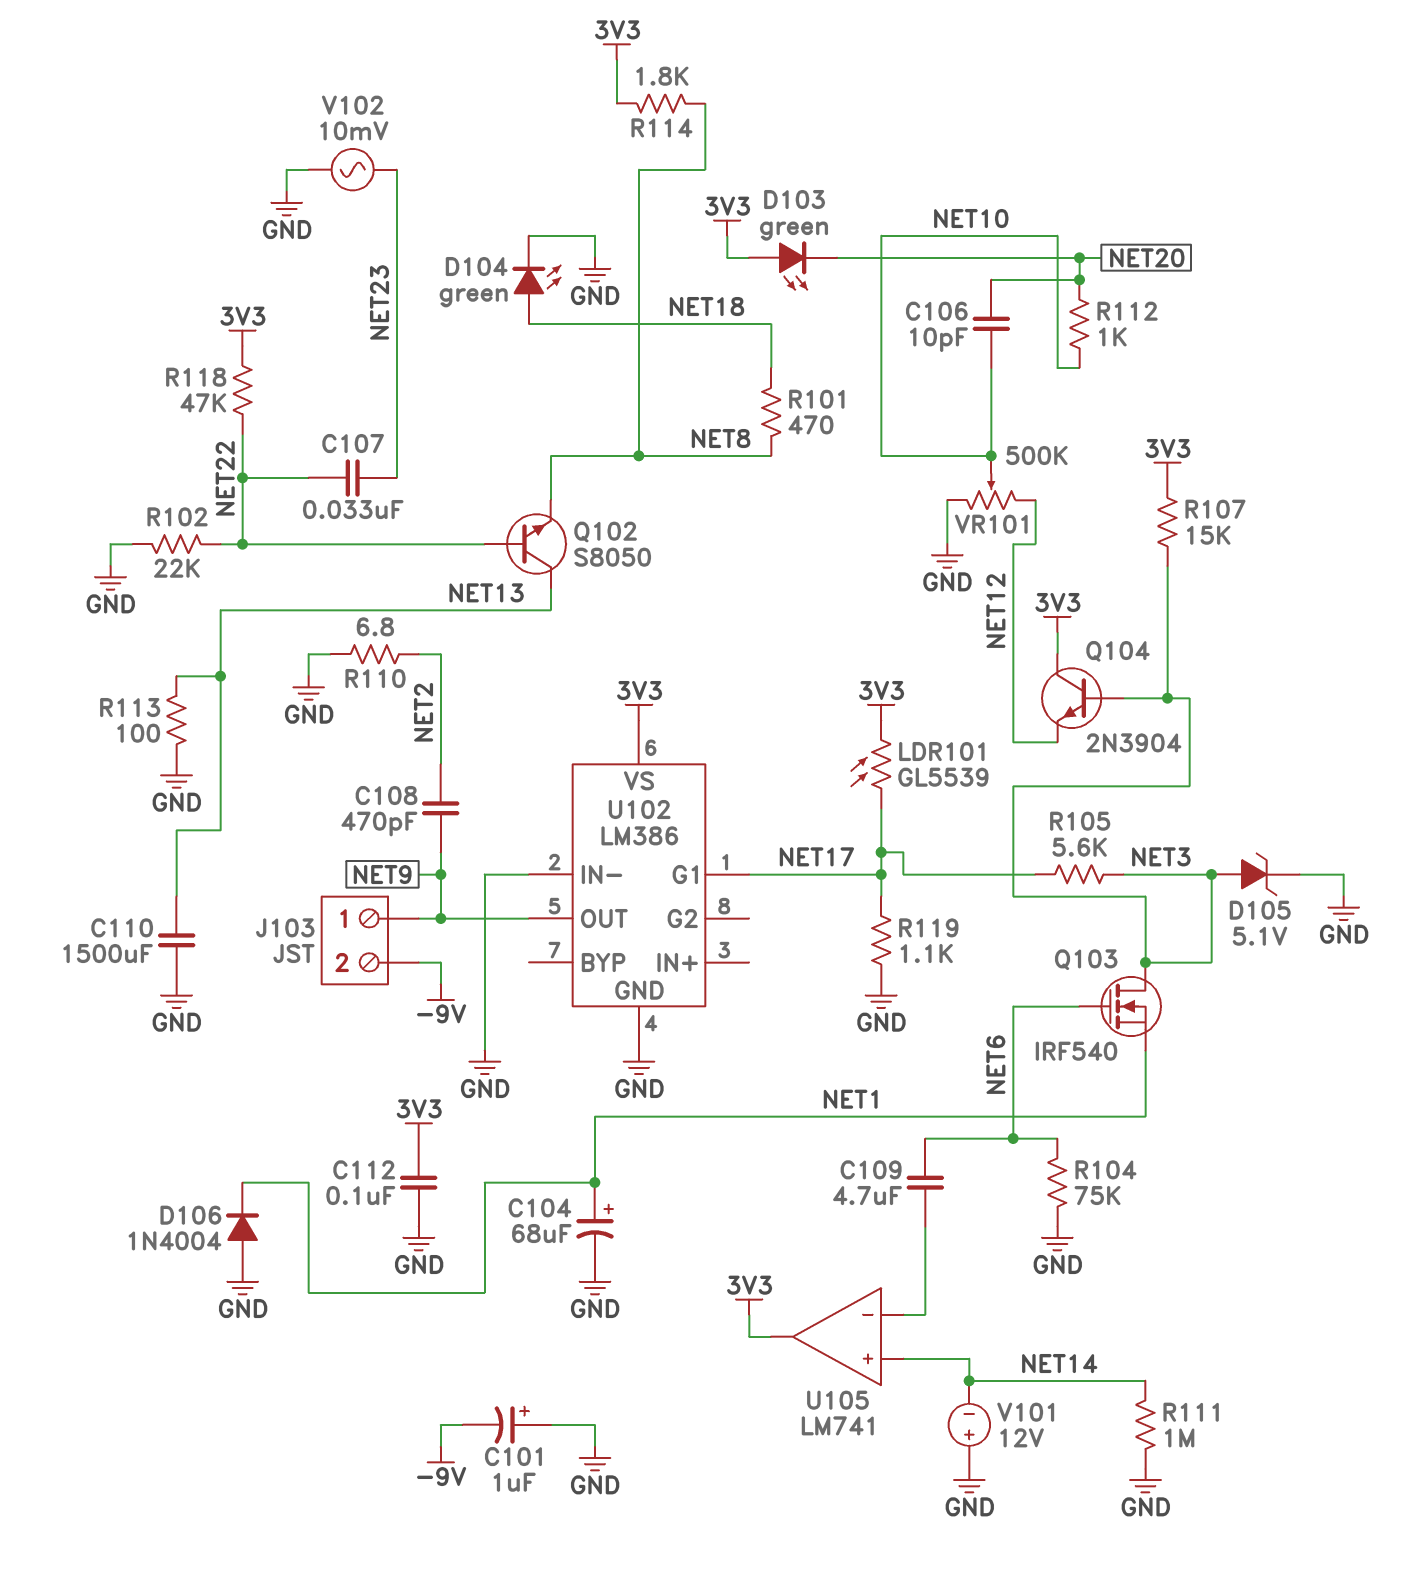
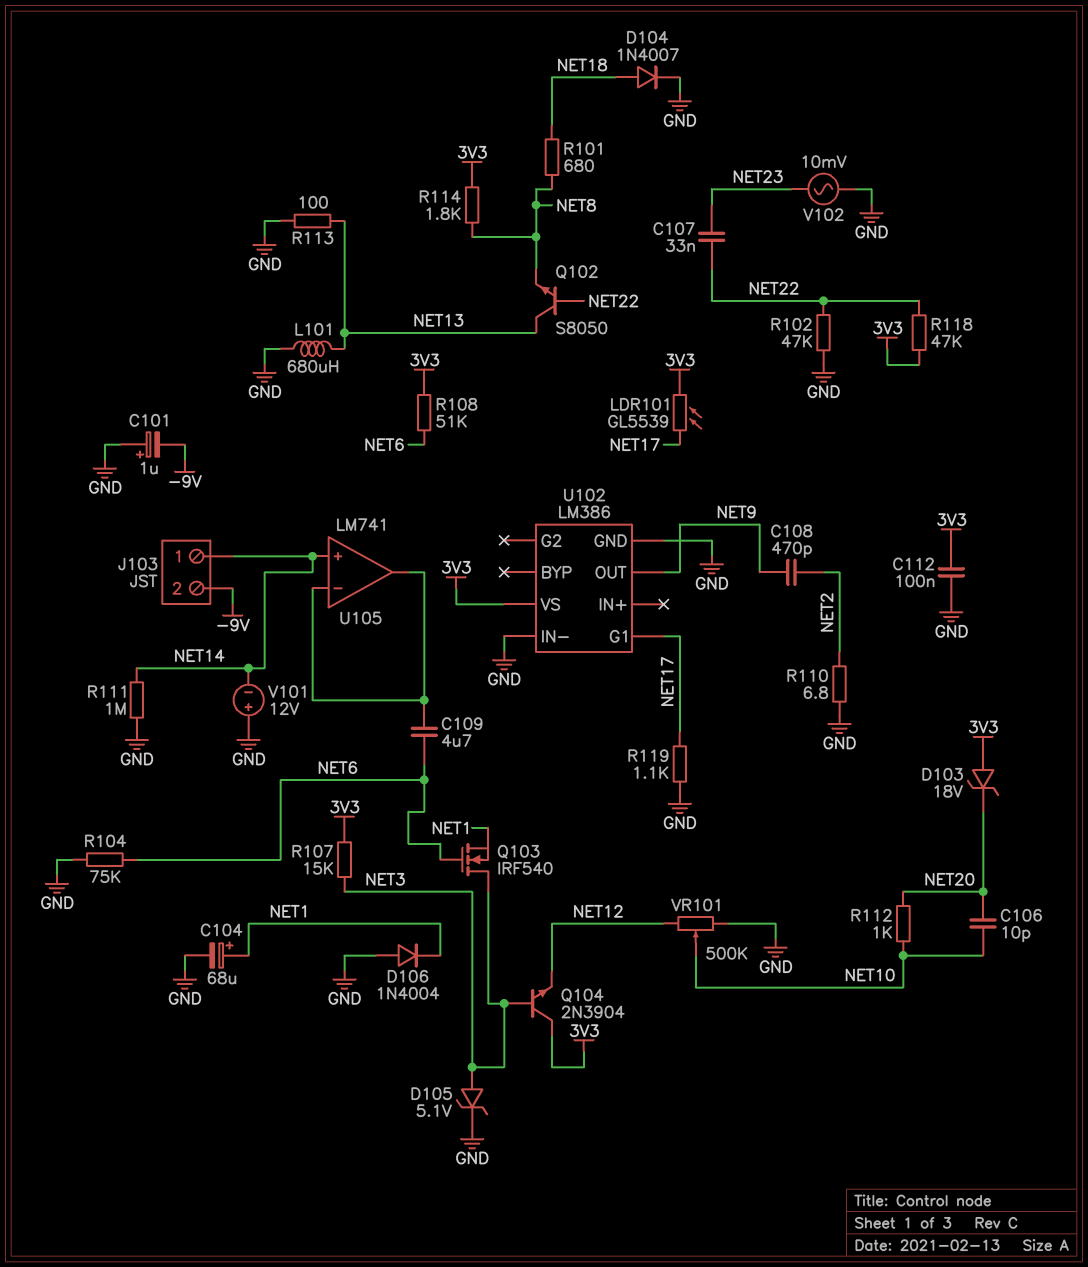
C110: 1500uF (GND, NET13) -> none
D103: LED green (A 3V3, K NET20) -> zener 18V (A 3V3, K NET20)
D104: LED green (A NET18, K GND) -> diode 1N4007 (A NET18, K GND)
J103 pin 1: NET9 -> NET14
L101: none -> 680uH (GND, NET13)
R101: 470 (NET8, NET18) -> 680 (NET8, NET18)
R102: 22k (GND, NET22) -> 47k (GND, NET22)
R105: 5.6k (NET3, NET17) -> none
R108: none -> 51k (3V3, NET6)
U105 pin out: 3V3 -> U105/in-

